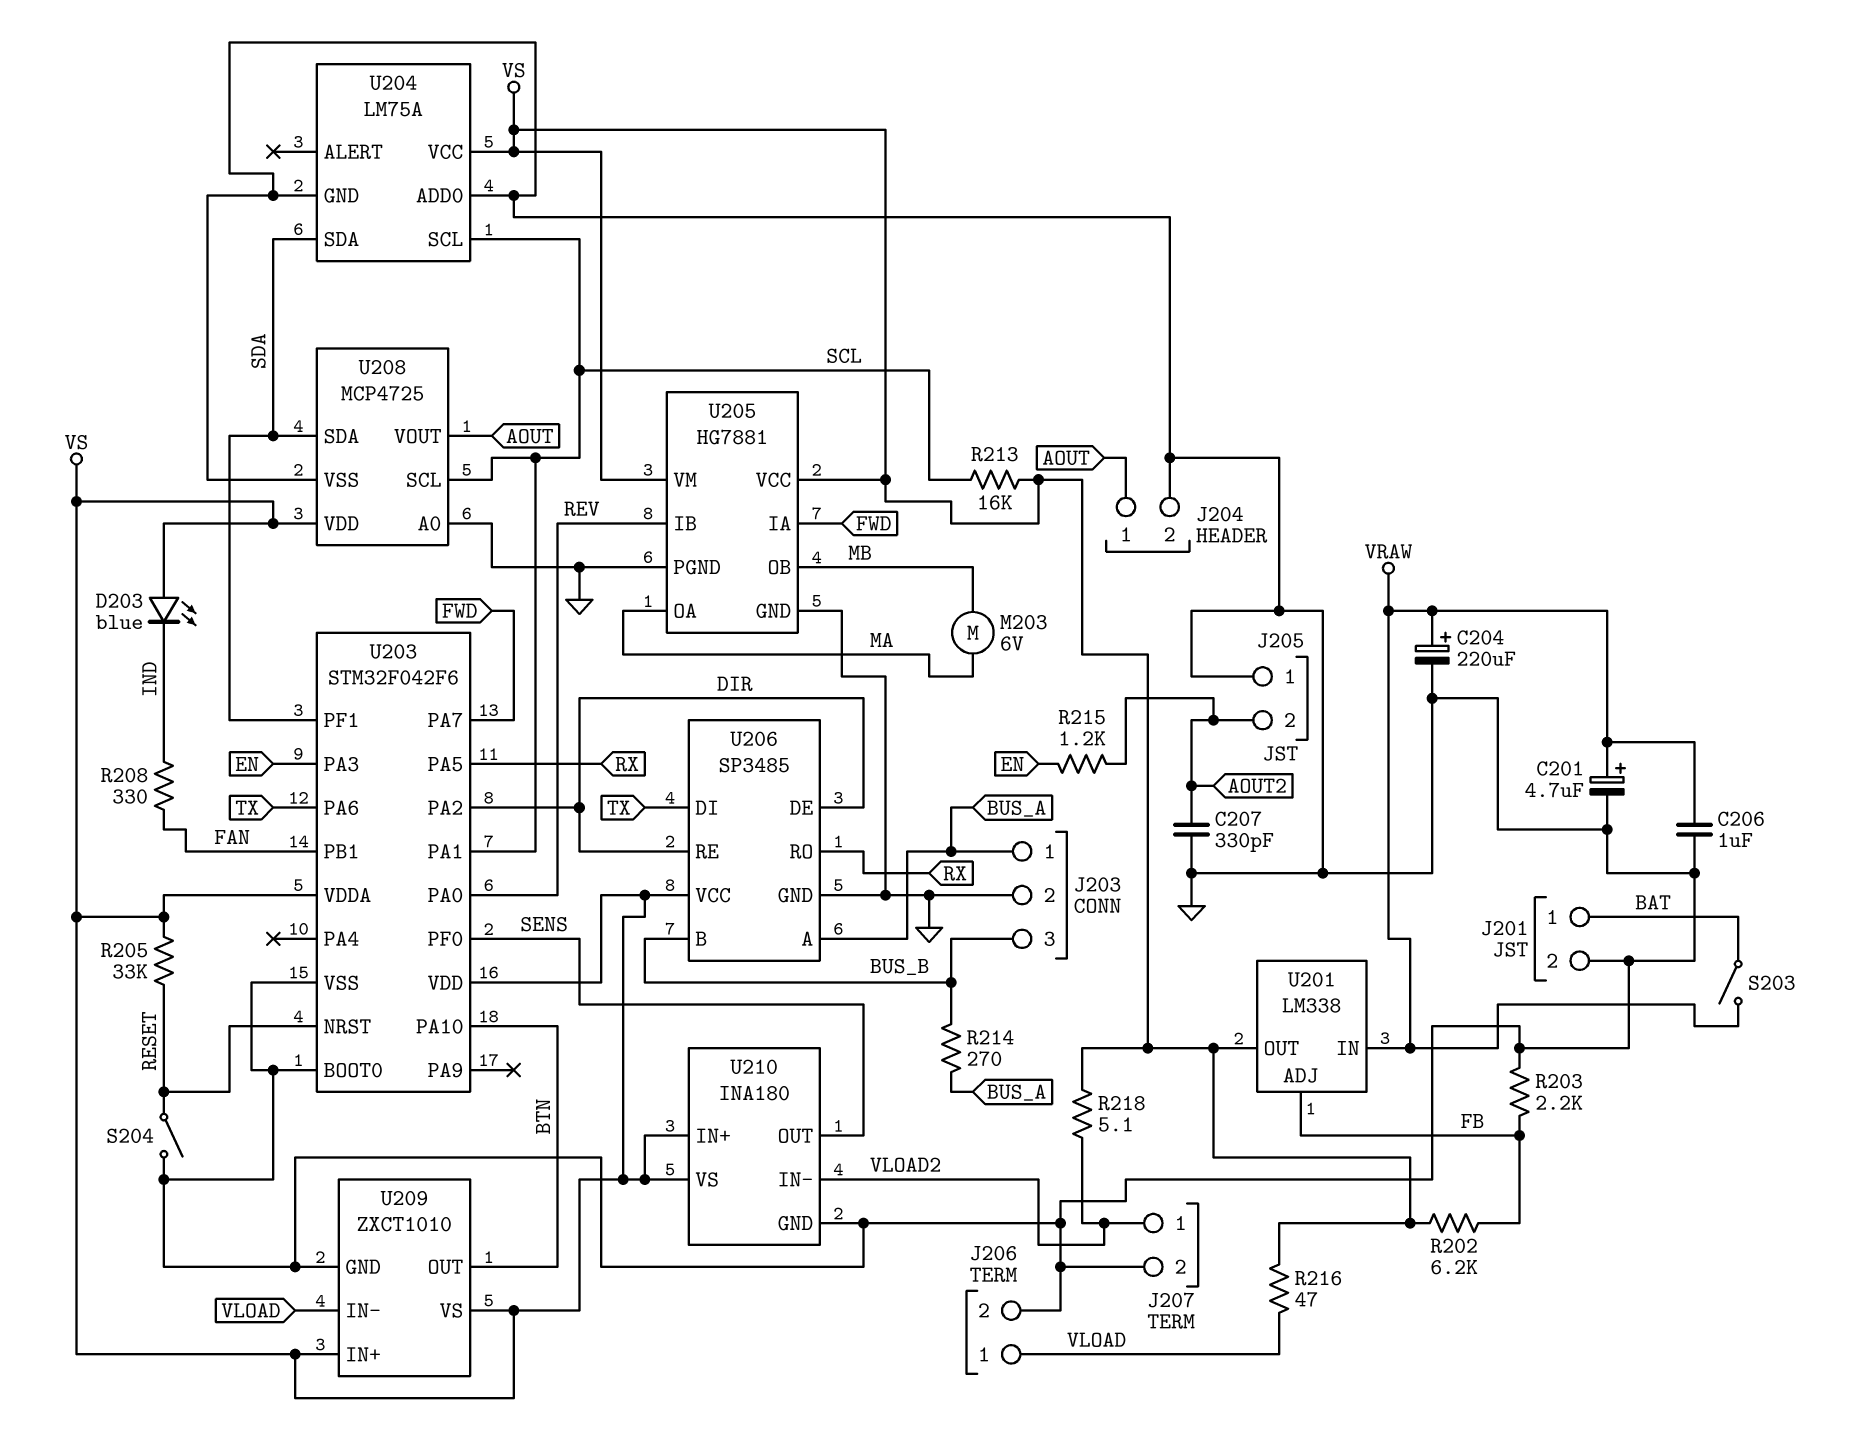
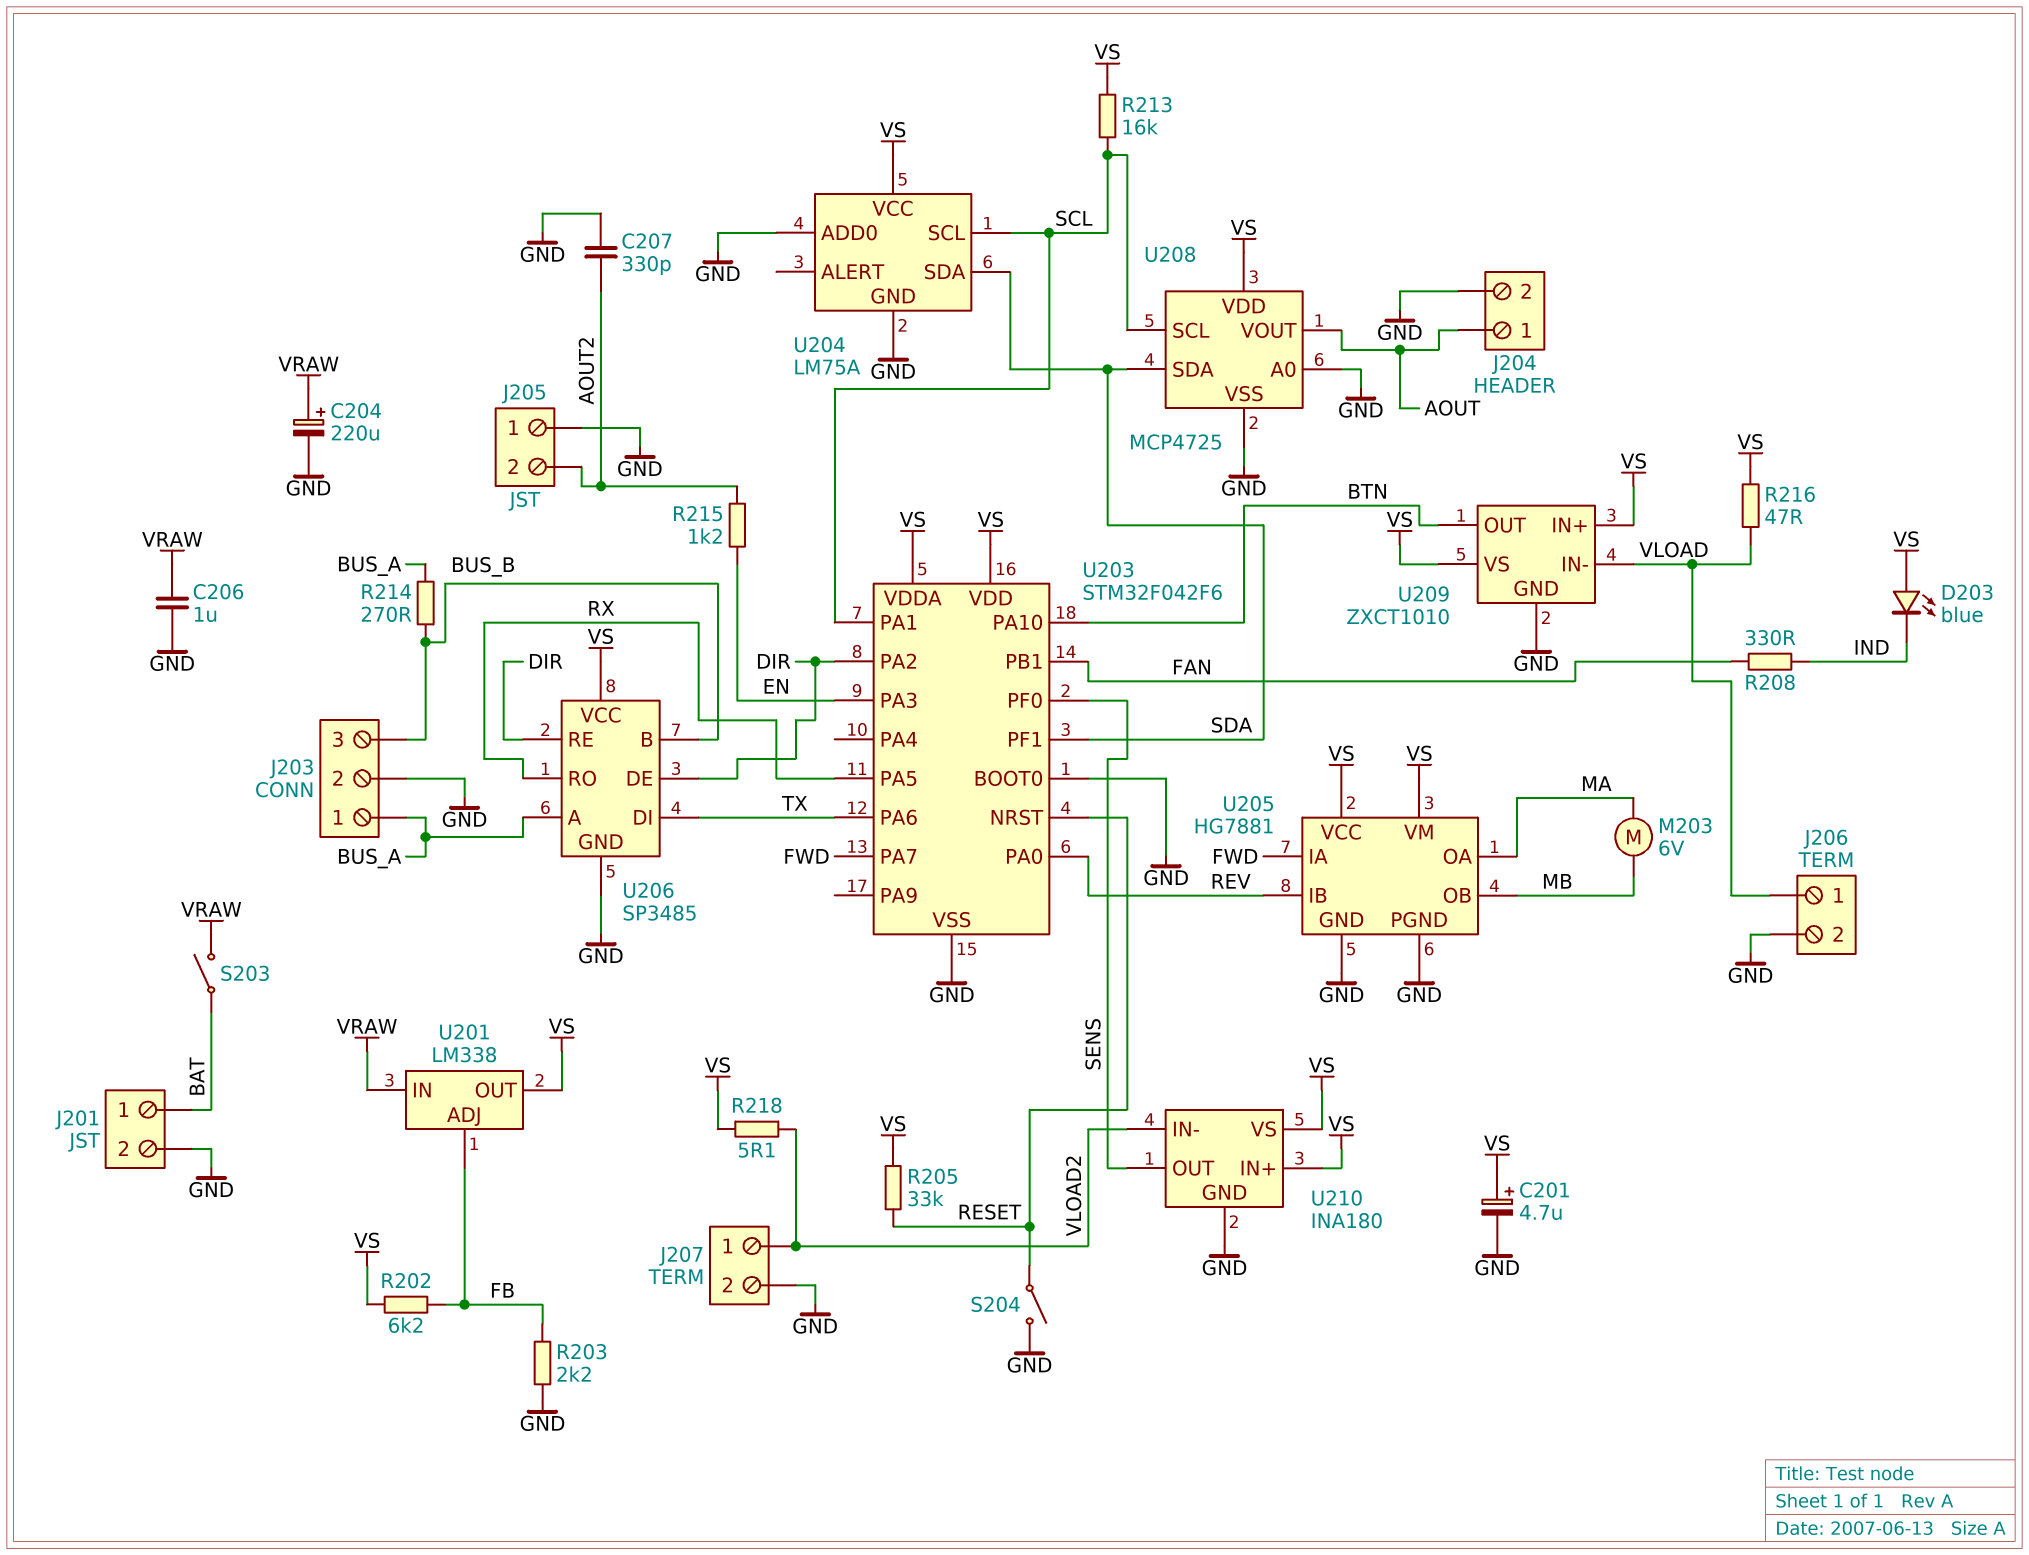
C201: 4.7uF (plus VRAW, minus GND) -> 4.7uF (plus VS, minus GND)

